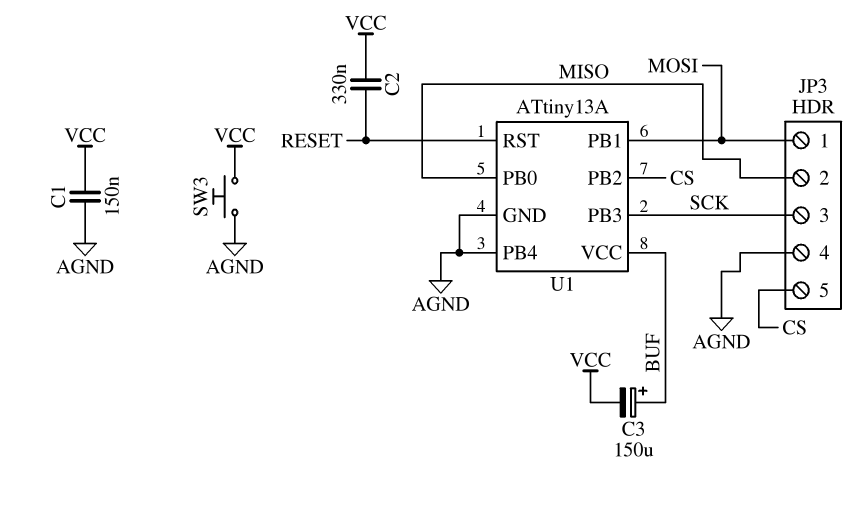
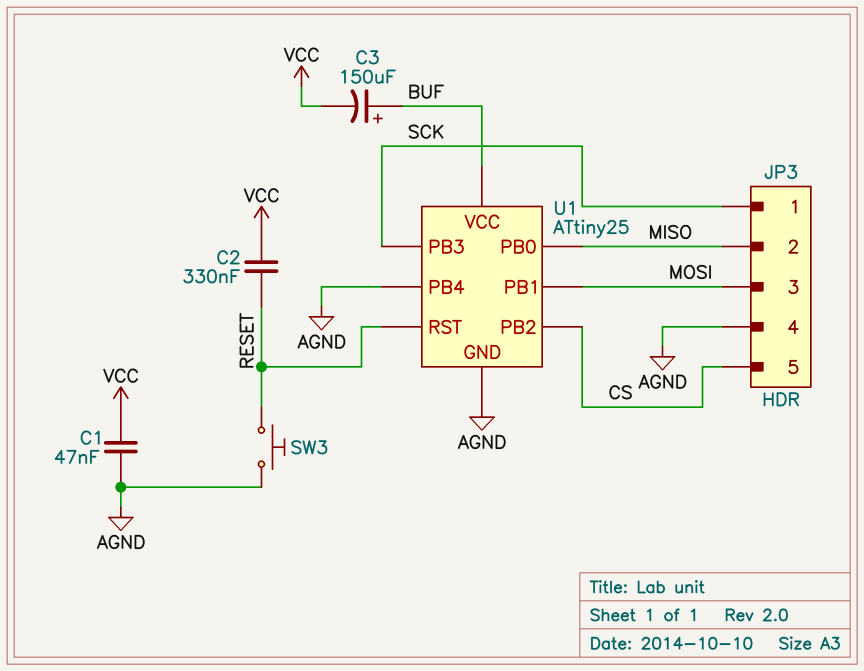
C1: 150nF (AGND, VCC) -> 47nF (AGND, VCC)
JP3 pin 1: MOSI -> SCK
JP3 pin 3: SCK -> MOSI
SW3: button (AGND, VCC) -> button (AGND, RESET)
U1: ATtiny13A -> ATtiny25

